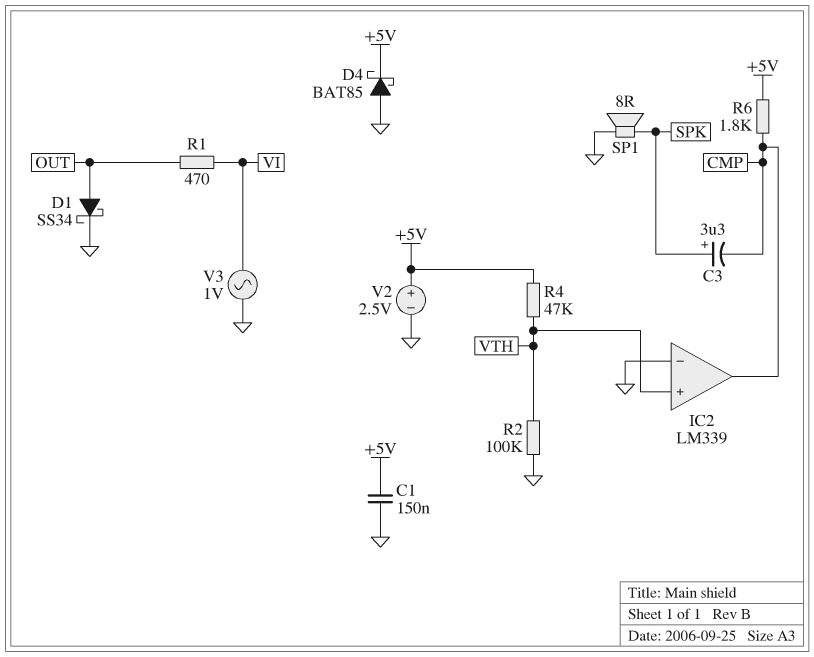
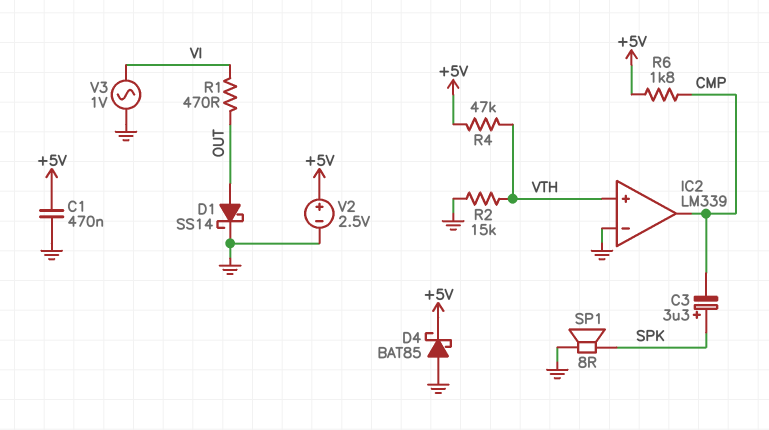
C1: 150nF (+5V, GND) -> 470nF (+5V, GND)
D1: schottky SS34 (A OUT, K GND) -> schottky SS14 (A OUT, K GND)
R2: 100k (GND, VTH) -> 15k (GND, VTH)

